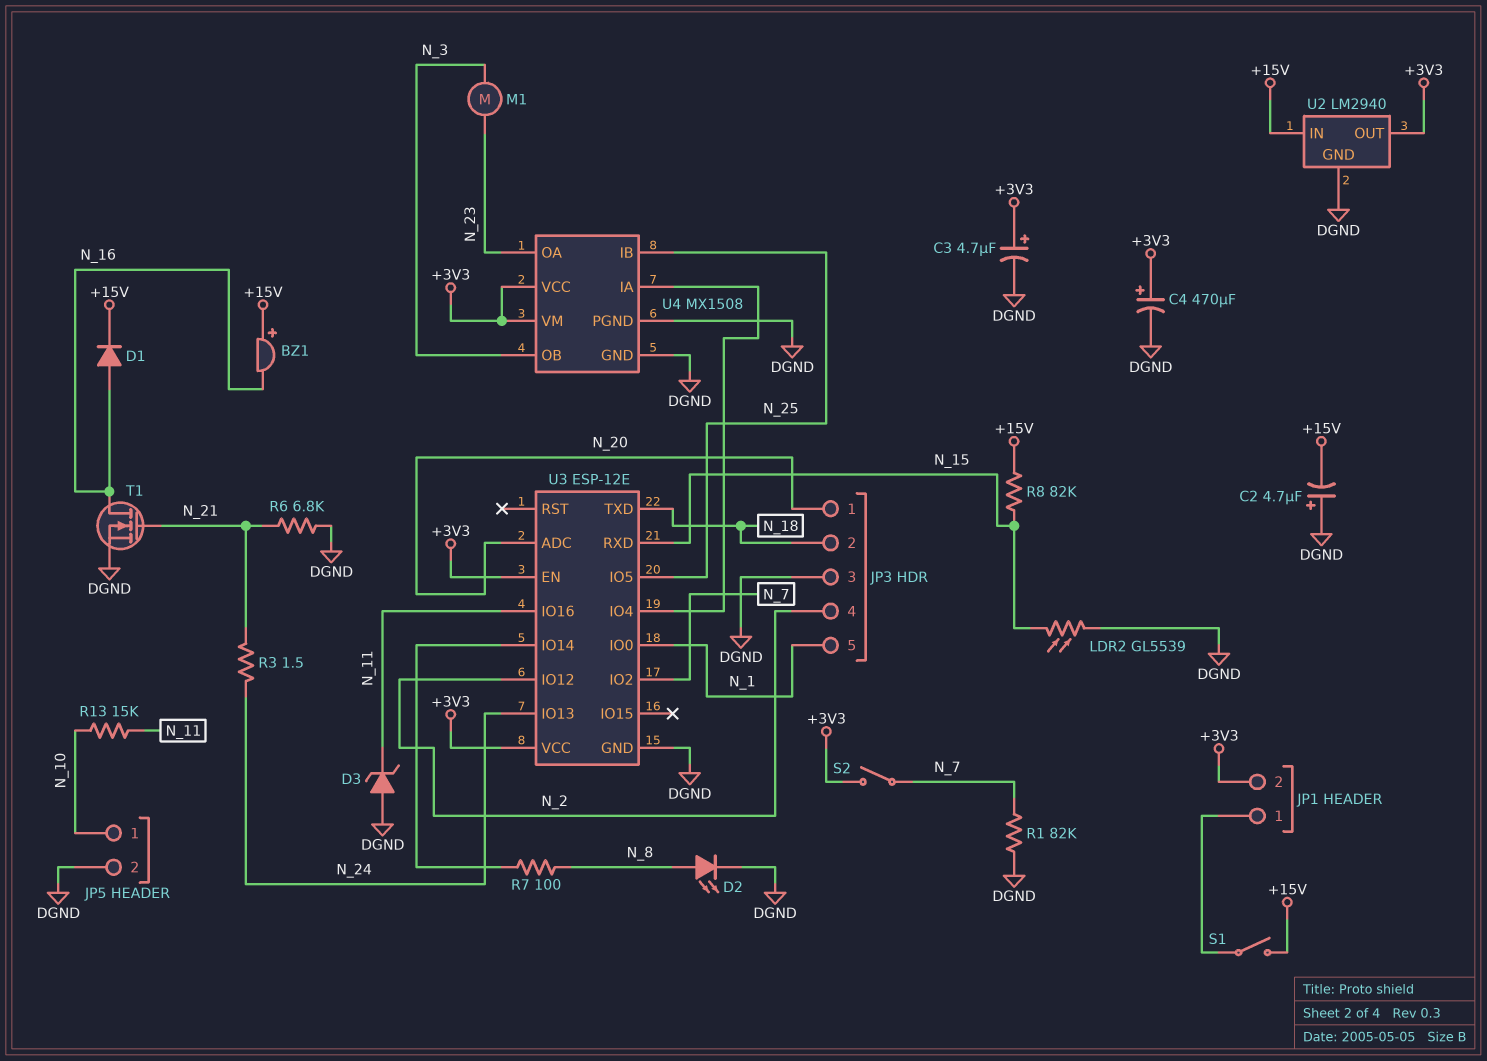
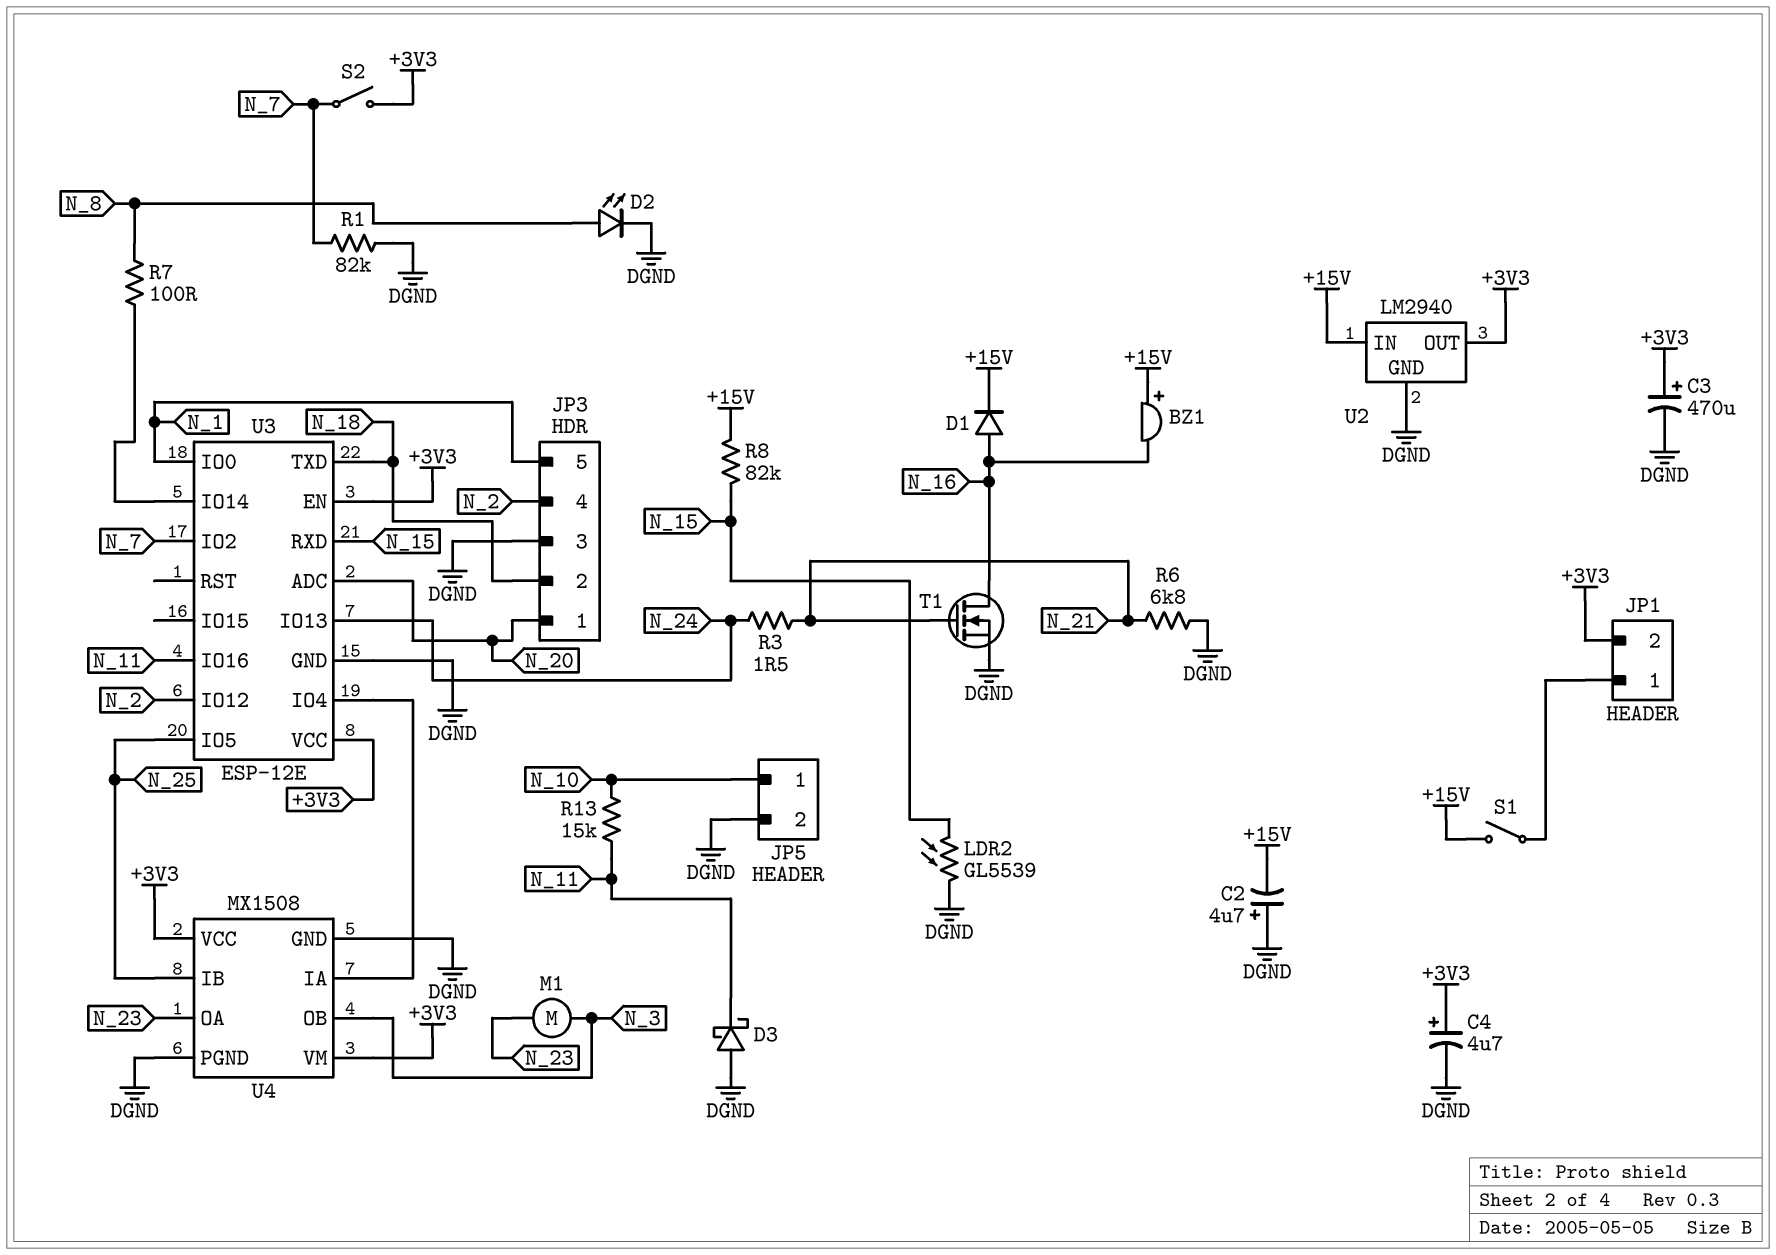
C3: 4.7uF (plus +3V3, minus DGND) -> 470uF (plus +3V3, minus DGND)
C4: 470uF (plus +3V3, minus DGND) -> 4.7uF (plus +3V3, minus DGND)
D3: zener (A DGND, K N_11) -> schottky (A DGND, K N_11)

